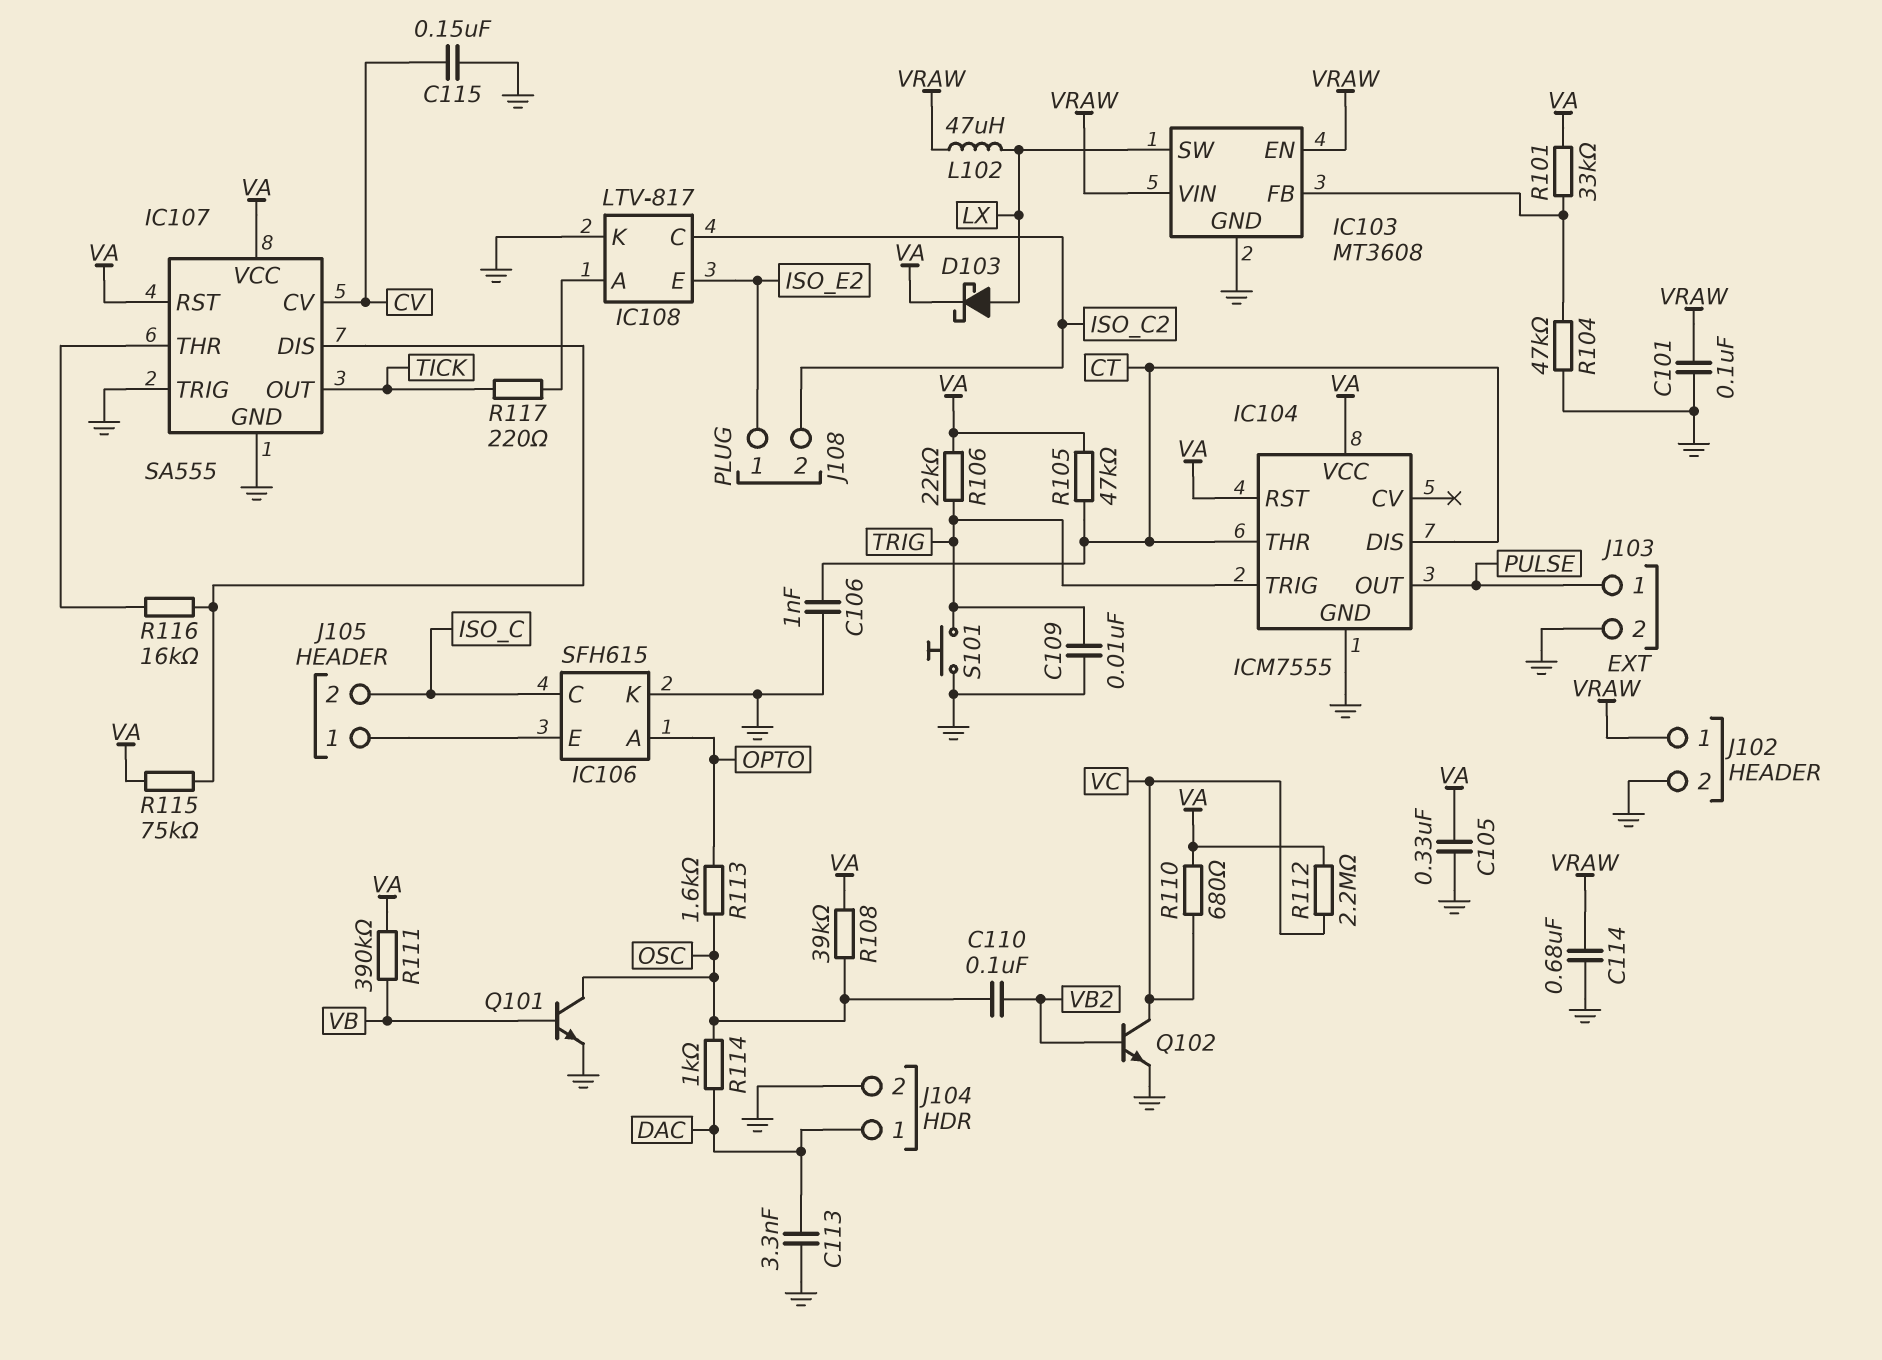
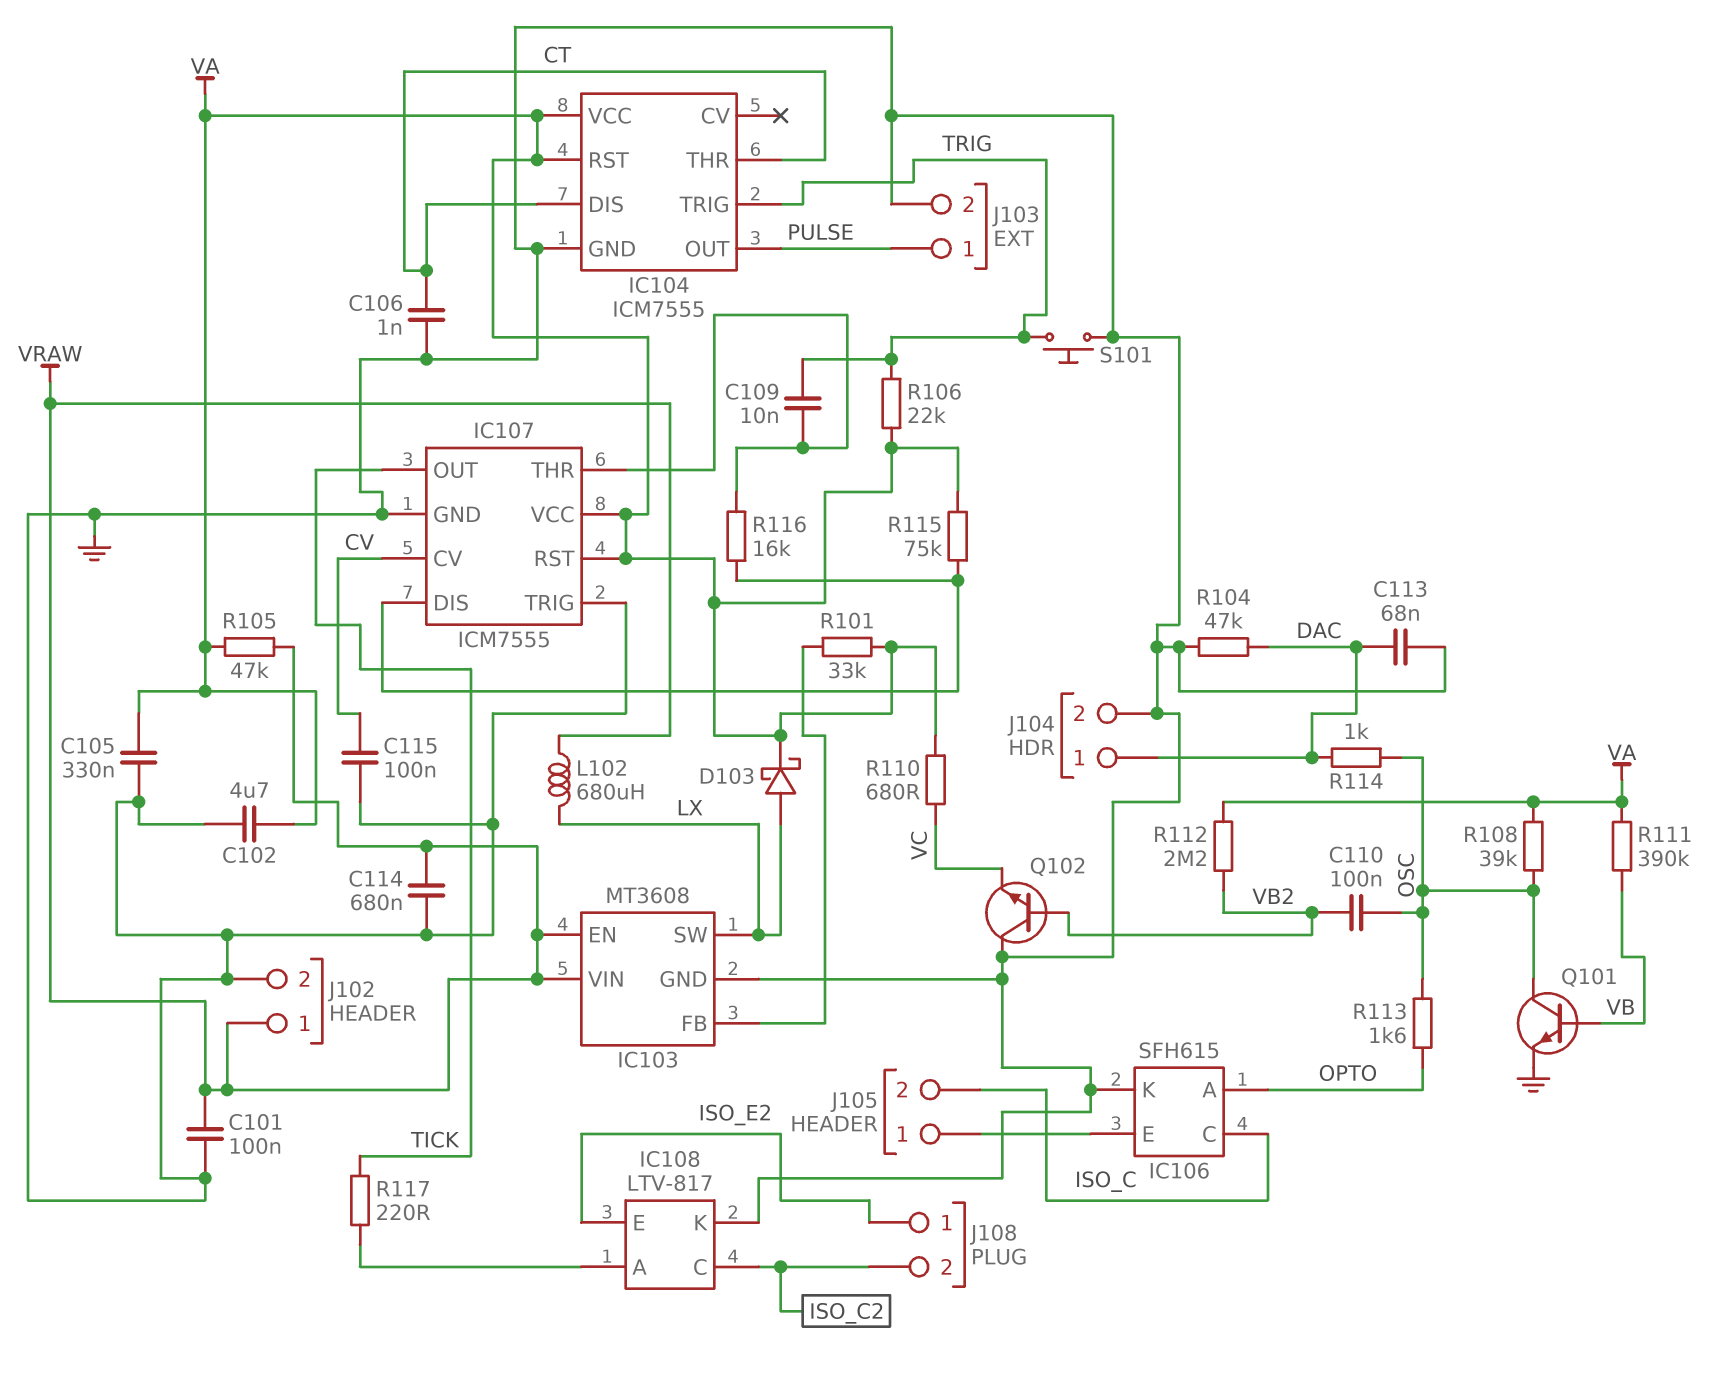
C102: none -> 4.7uF (GND, VA)
C109: 10nF (GND, TRIG) -> 10nF (IC107/THR, TRIG)
C113: 3.3nF (DAC, GND) -> 68nF (DAC, GND)
C115: 150nF (CV, GND) -> 100nF (CV, GND)
IC107: SA555 -> ICM7555
L102: 47uH (LX, VRAW) -> 680uH (LX, VRAW)
Q102: NPN (B VB2, C VC, E GND) -> NPN (B VB2, C GND, E VC)
R104: 47k (GND, IC103/FB) -> 47k (DAC, GND)
R105: 47k (CT, VA) -> 47k (VA, VRAW)
R112: 2.2M (VA, VC) -> 2.2M (VA, VB2)

